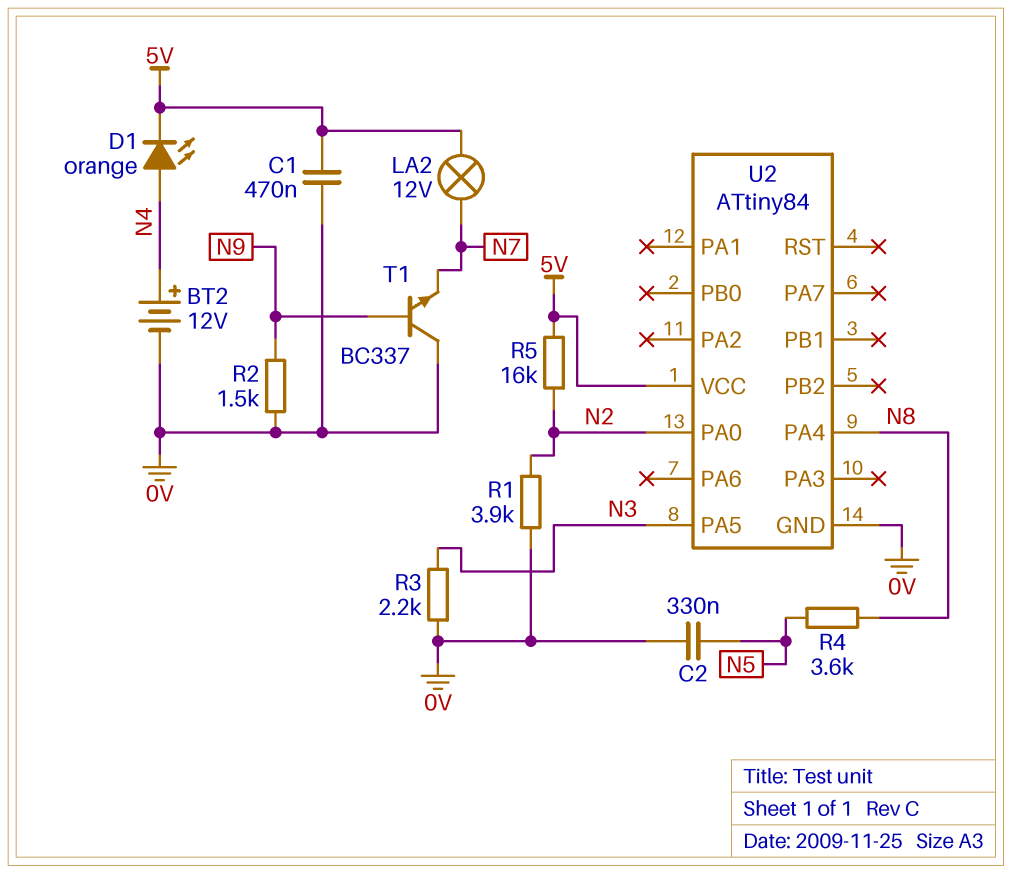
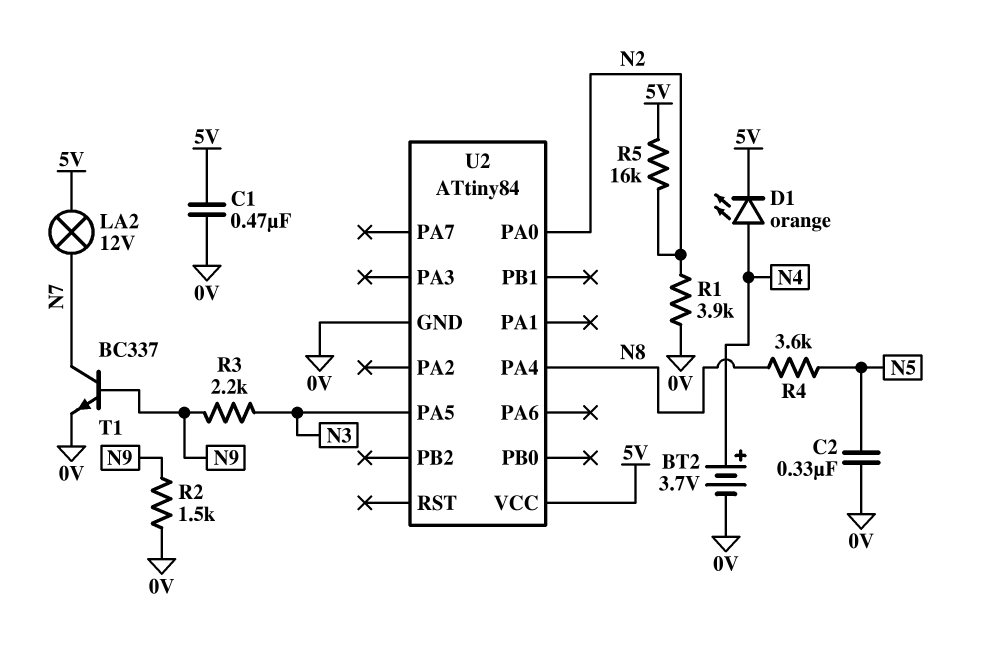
BT2: 12V (plus N4, minus 0V) -> 3.7V (plus N4, minus 0V)
R3: 2.2k (0V, N3) -> 2.2k (N3, N9)
T1: NPN BC337 (B N9, C 0V, E N7) -> NPN BC337 (B N9, C N7, E 0V)

